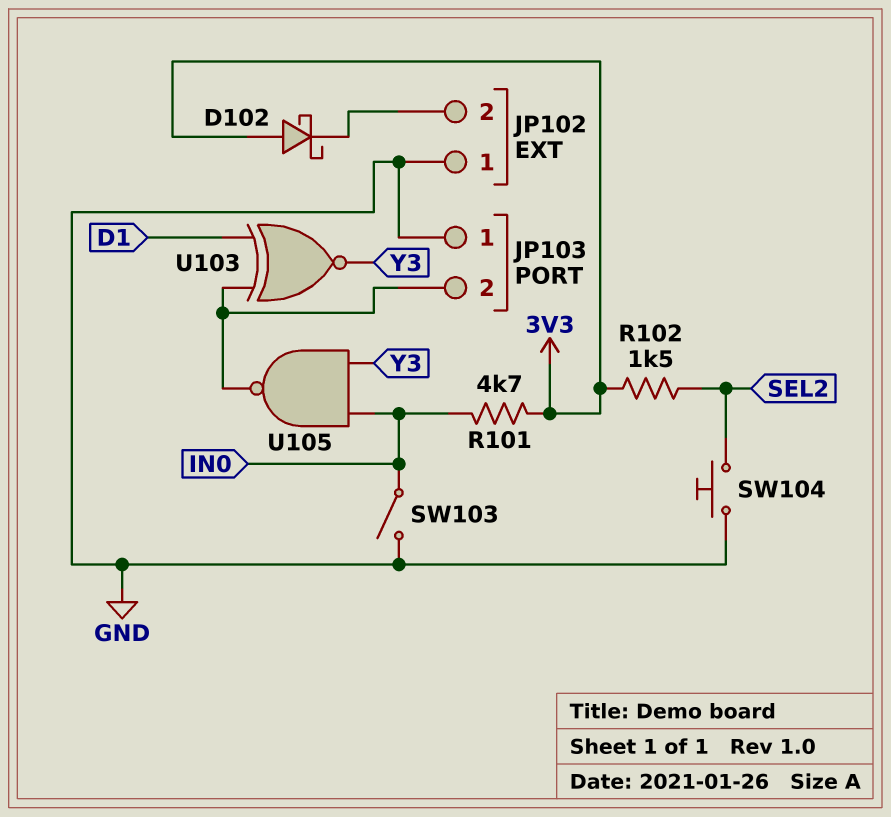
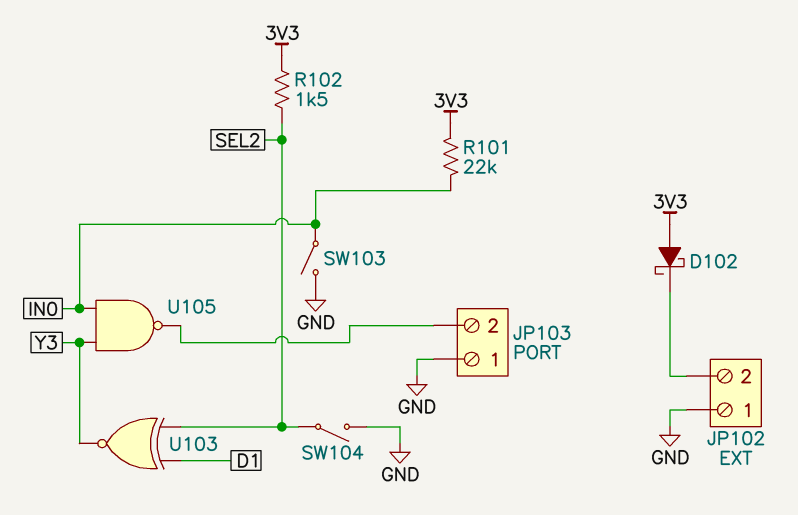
R101: 4.7k (3V3, IN0) -> 22k (3V3, IN0)
SW104: button (GND, SEL2) -> switch (GND, SEL2)
U103: XNOR (in D1, in JP103/2, out Y3) -> XNOR (in D1, in SEL2, out Y3)

